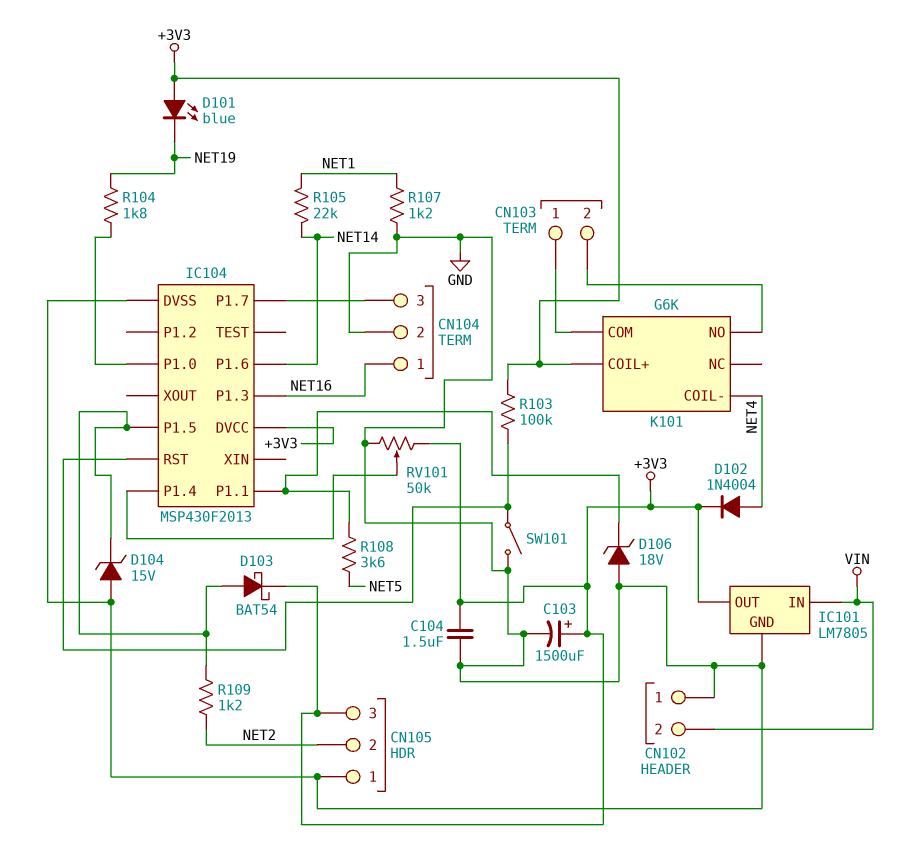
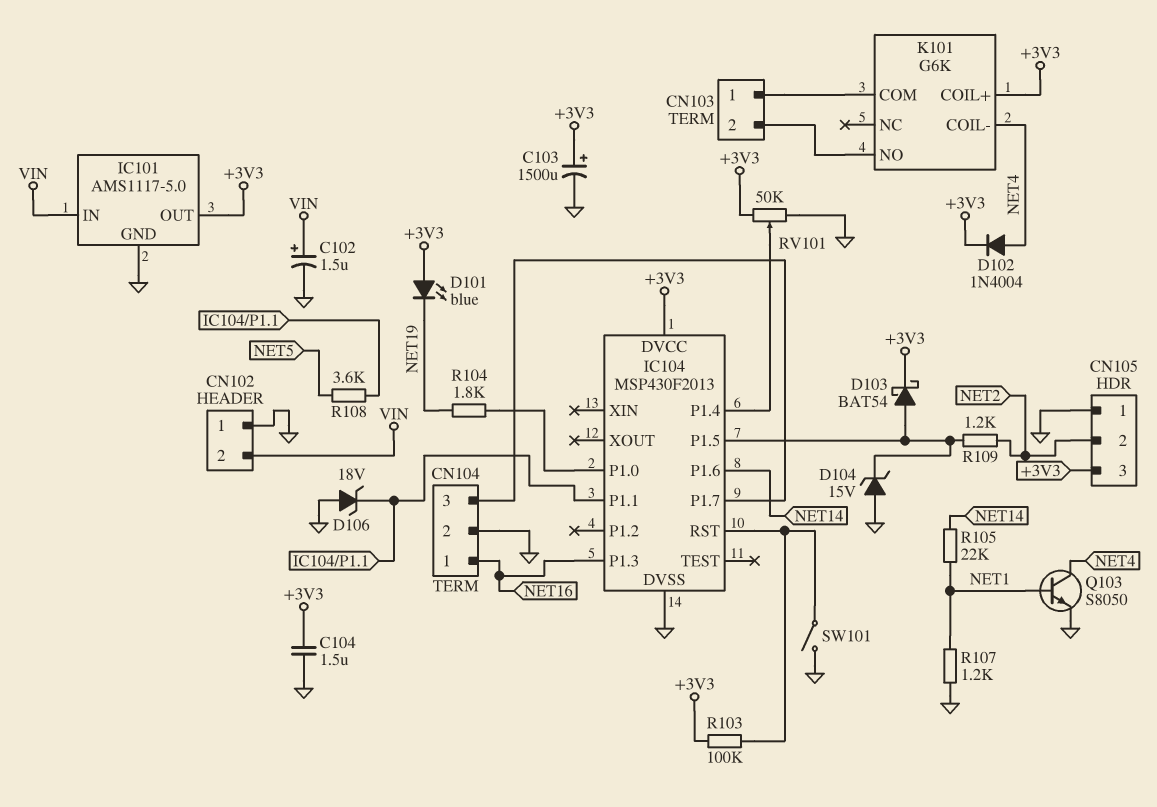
C102: none -> 1.5uF (plus VIN, minus GND)
IC101: LM7805 -> AMS1117-5.0
Q103: none -> NPN S8050 (B NET1, C NET4, E GND)

